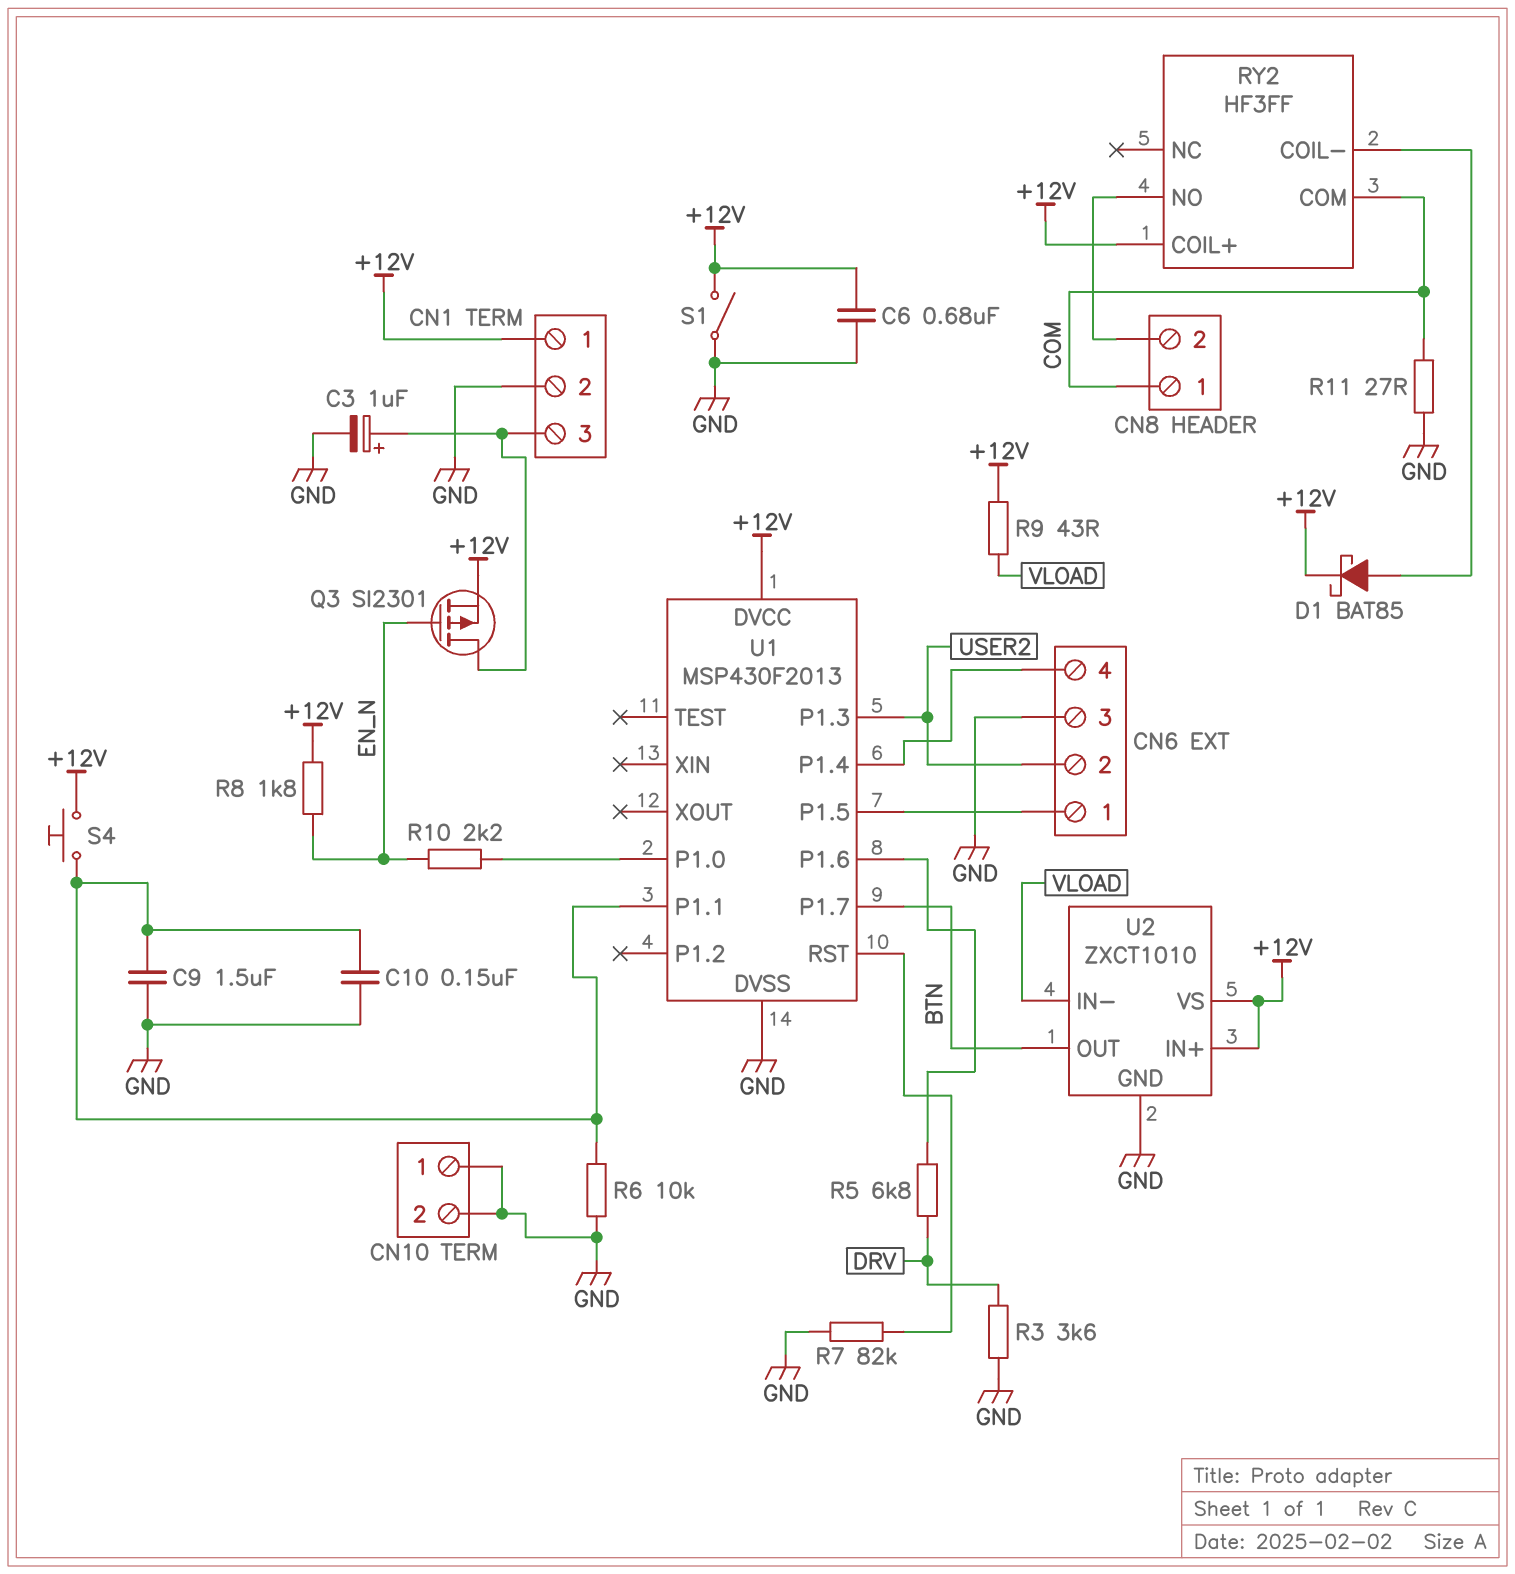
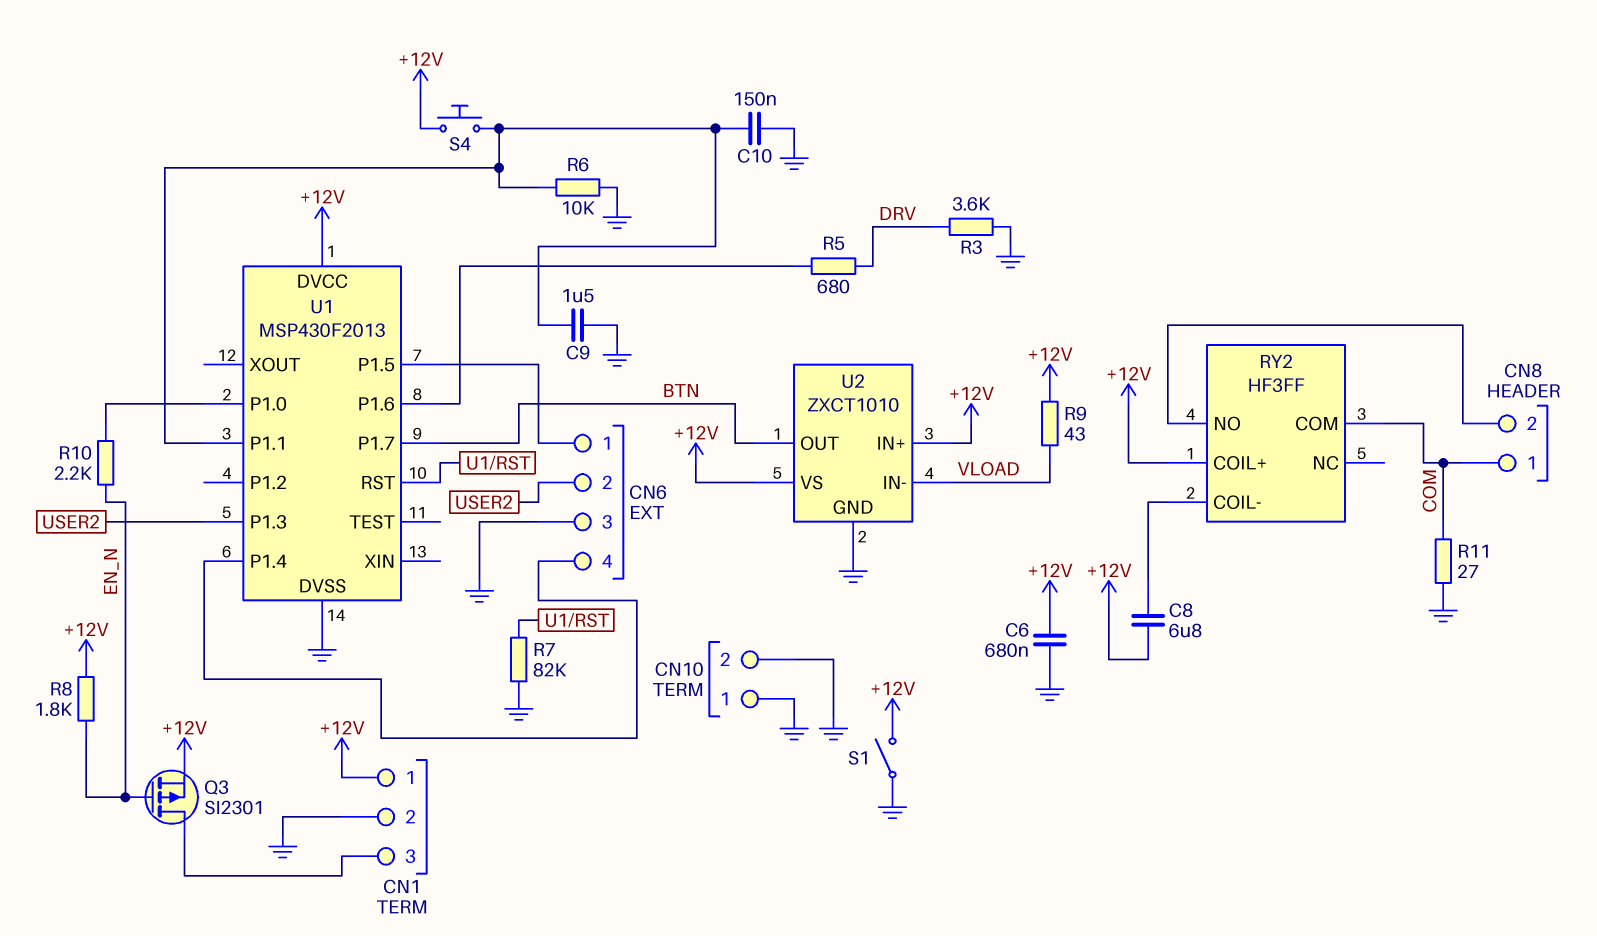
C3: 1uF (plus CN1/3, minus GND) -> none
C8: none -> 6.8uF (+12V, RY2/COIL-)
D1: schottky BAT85 (A RY2/COIL-, K +12V) -> none
R5: 6.8k (DRV, U1/P1.6) -> 680 (DRV, U1/P1.6)

